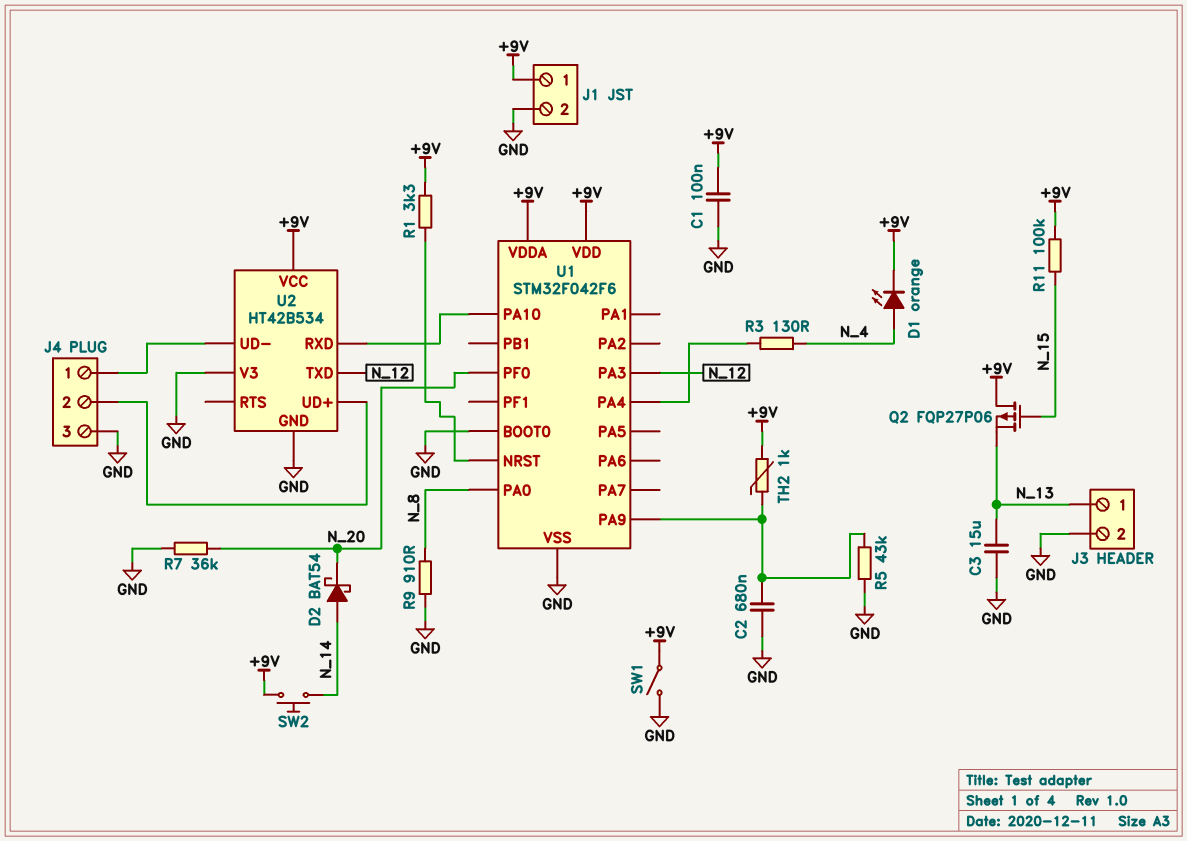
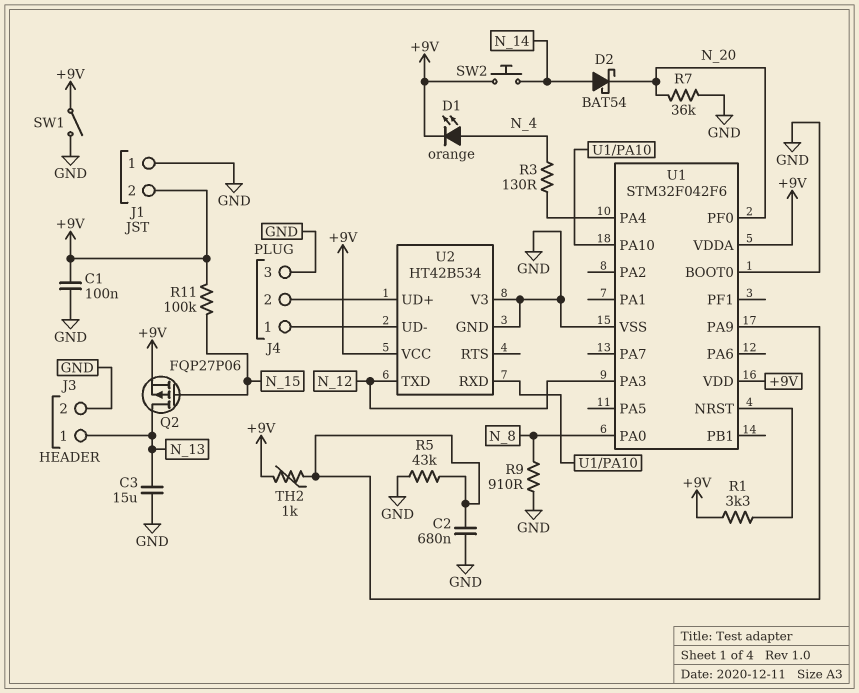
J1 pin 1: +9V -> GND
J1 pin 2: GND -> +9V
Q2: PMOS FQP27P06 (G N_15, D +9V, S N_13) -> PMOS FQP27P06 (G N_15, D N_13, S +9V)

